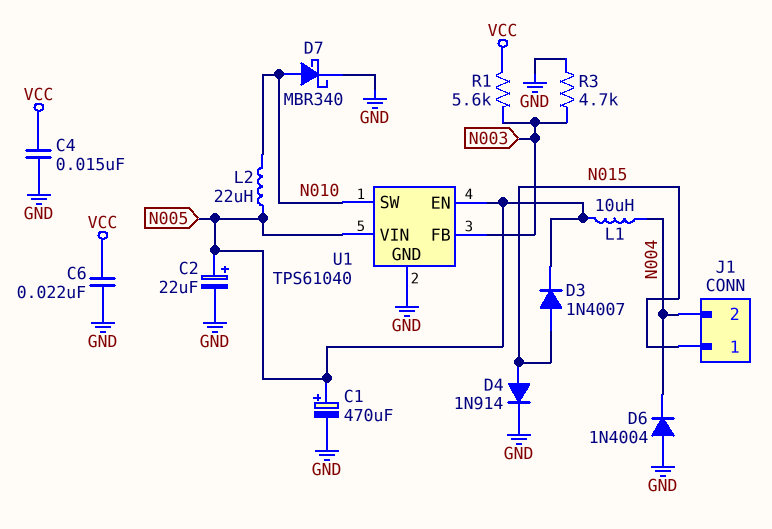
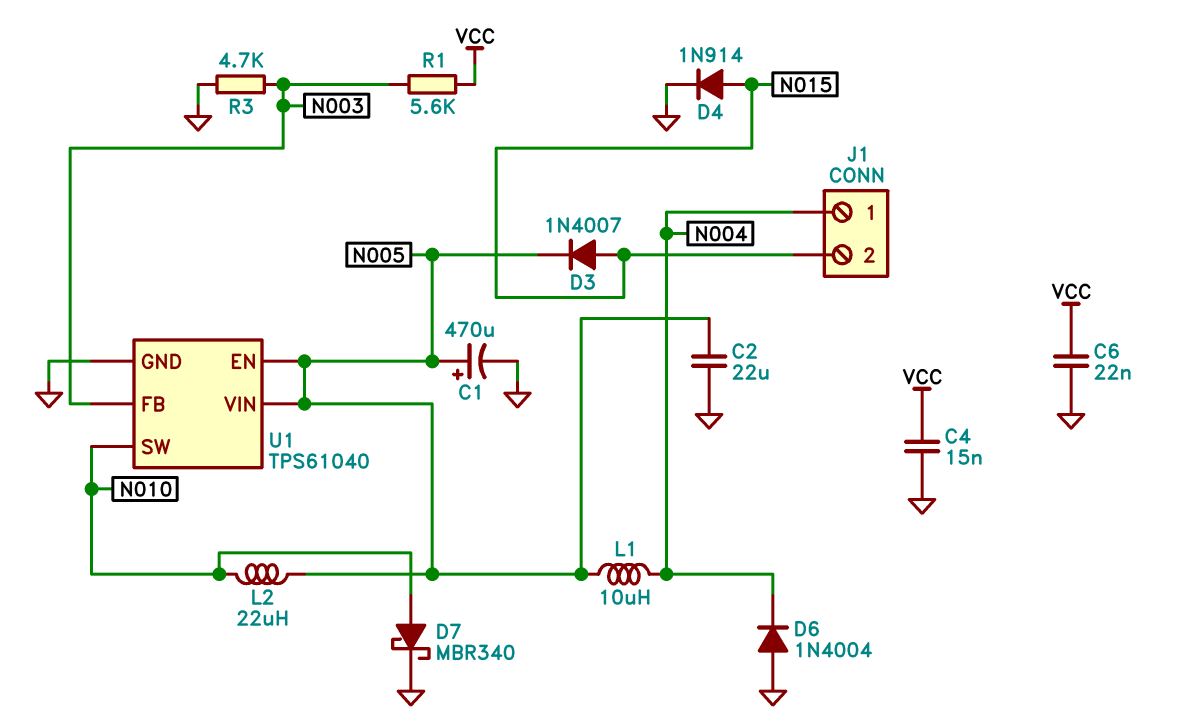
C2: 22uF (plus N005, minus GND) -> 22uF (GND, N005)
J1 pin 1: N015 -> N004
J1 pin 2: N004 -> N015

